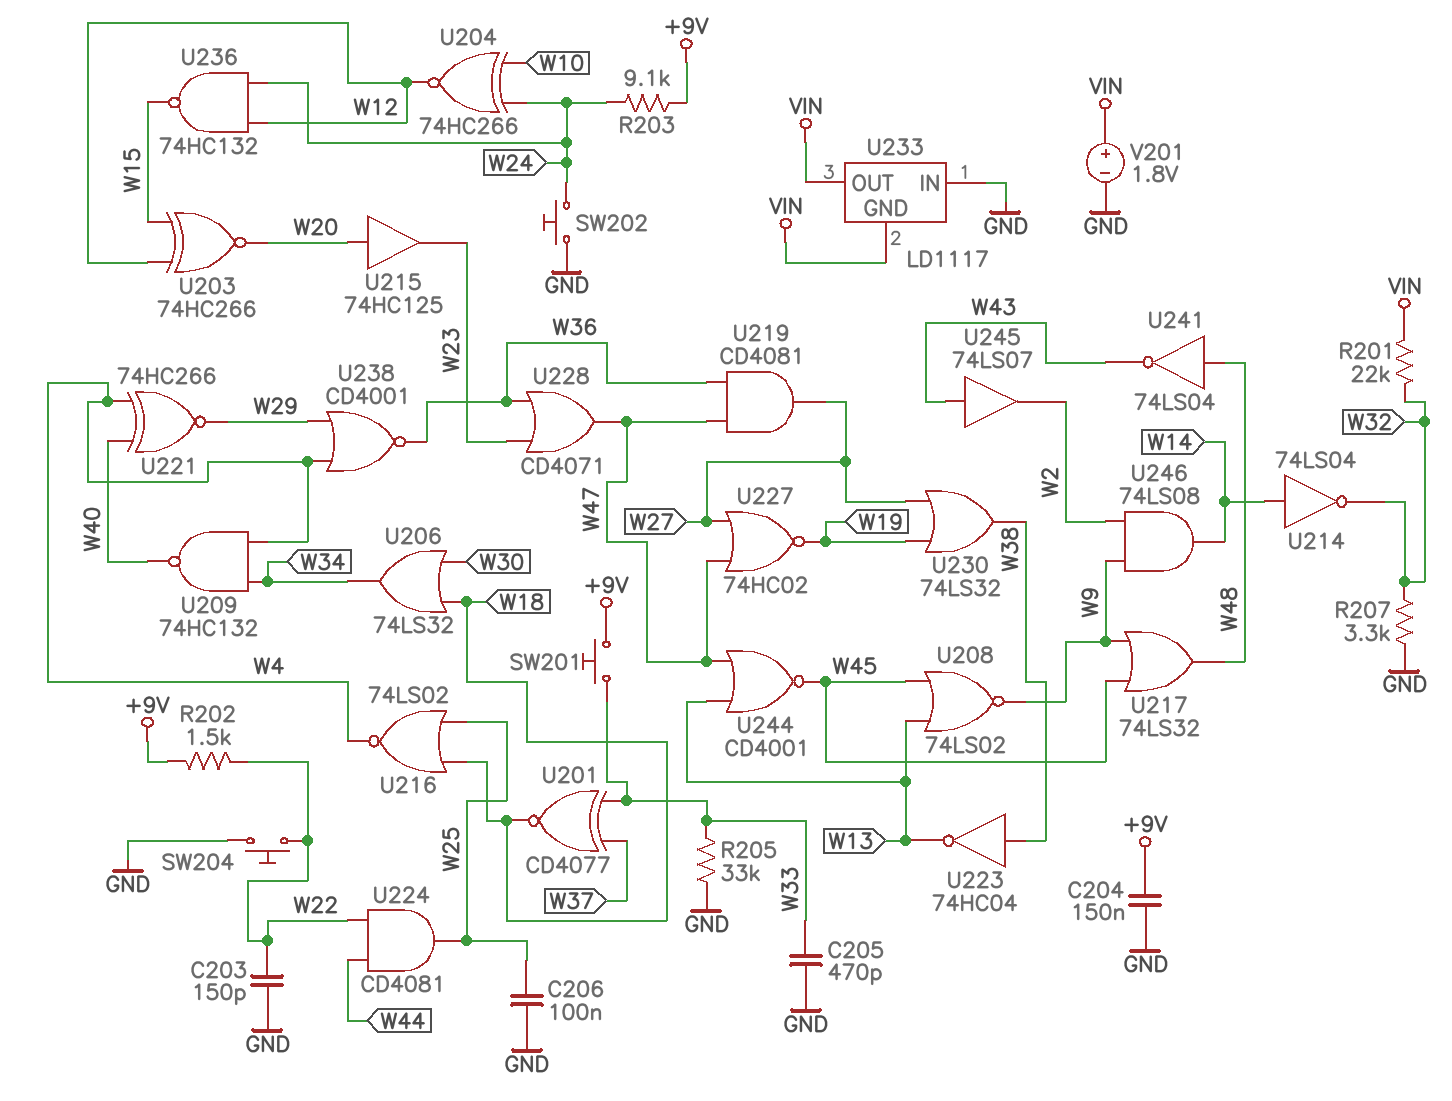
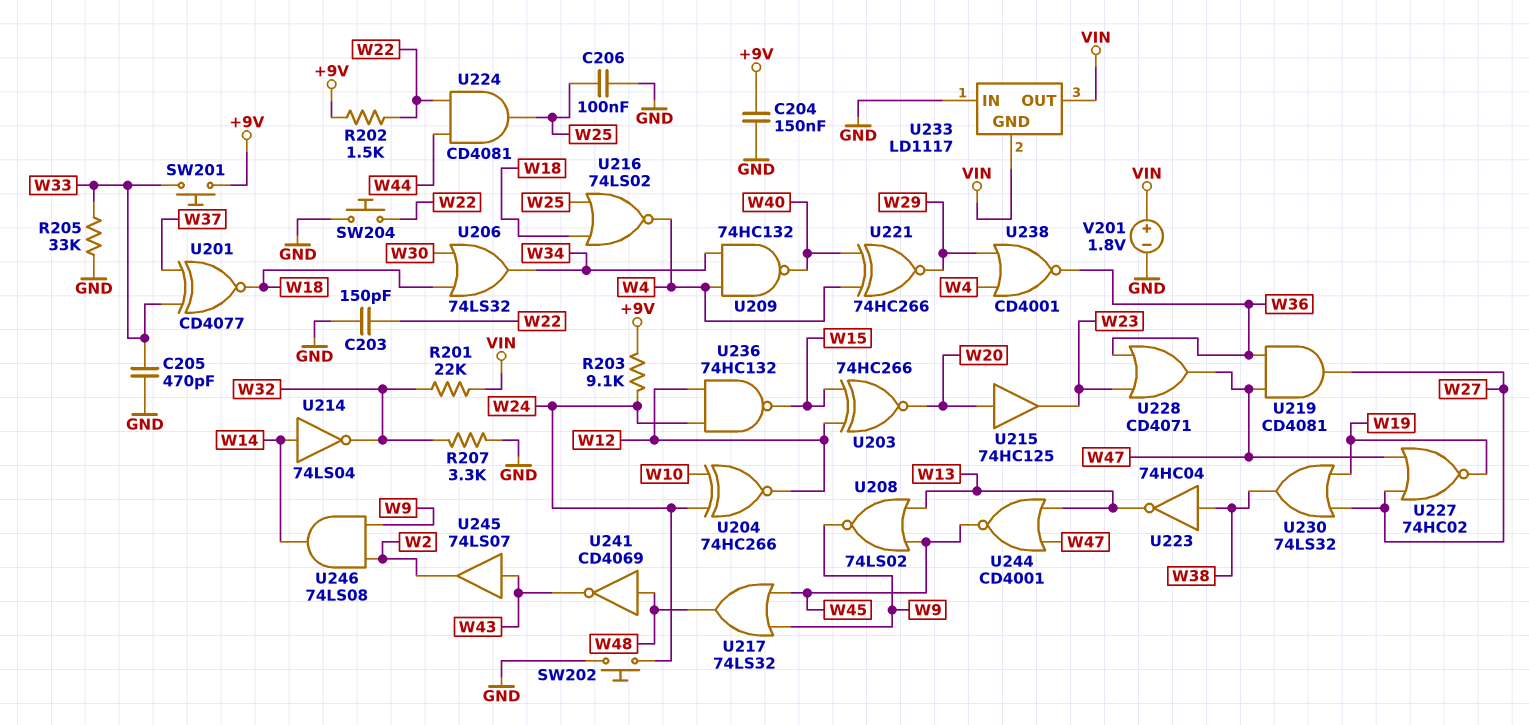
U241: NOT 74LS04 (in W48, out W43) -> NOT CD4069 (in W48, out W43)

